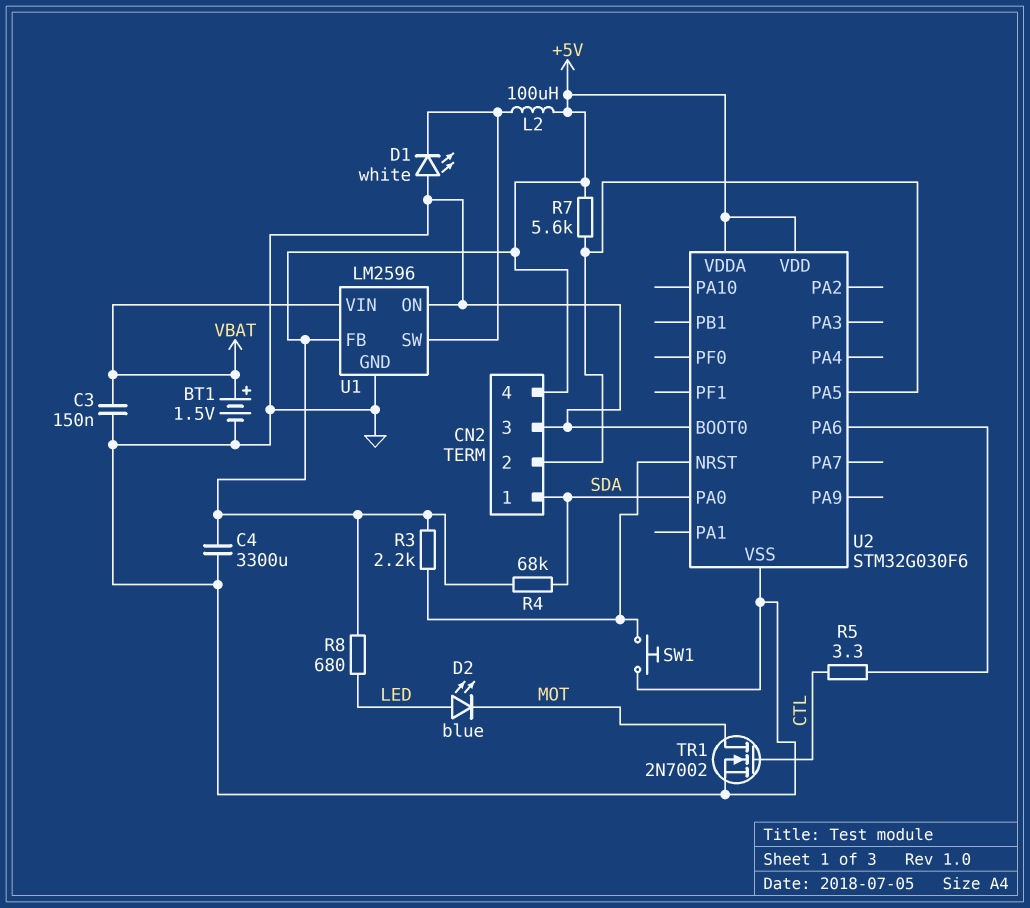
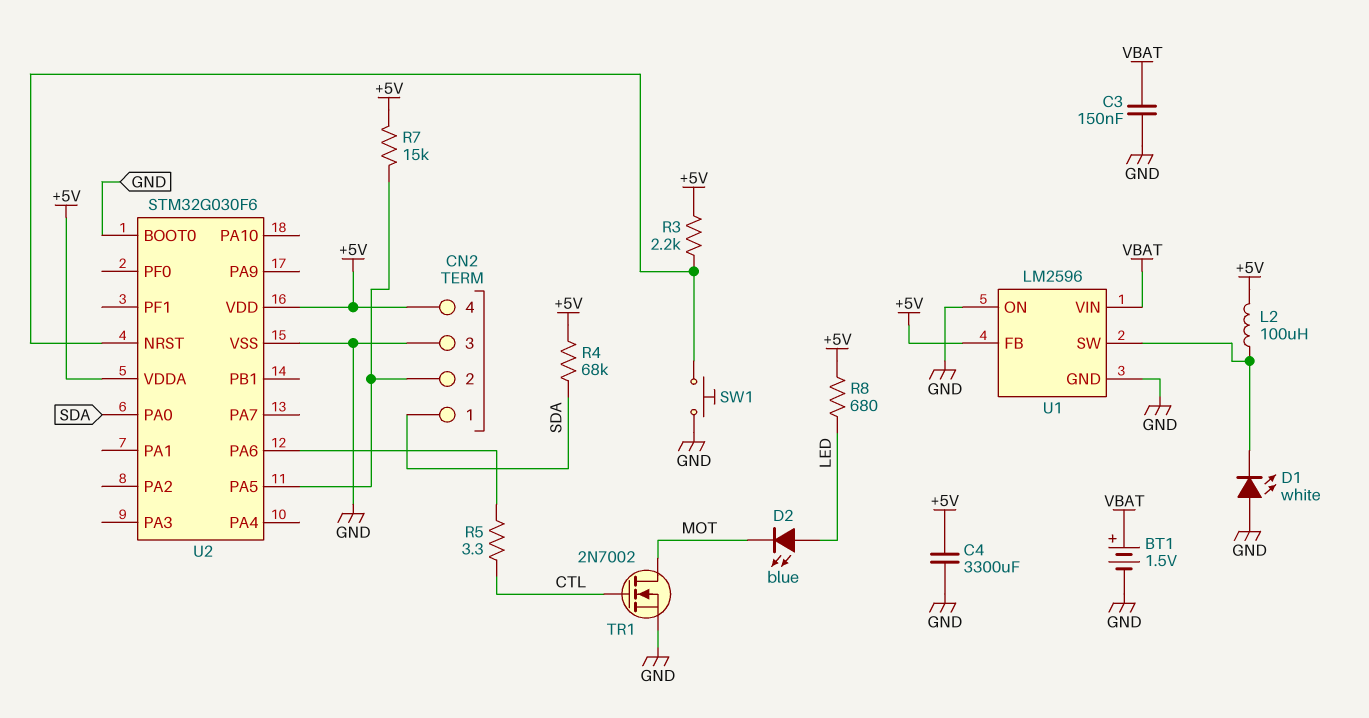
R7: 5.6k (+5V, CN2/2) -> 15k (+5V, CN2/2)

